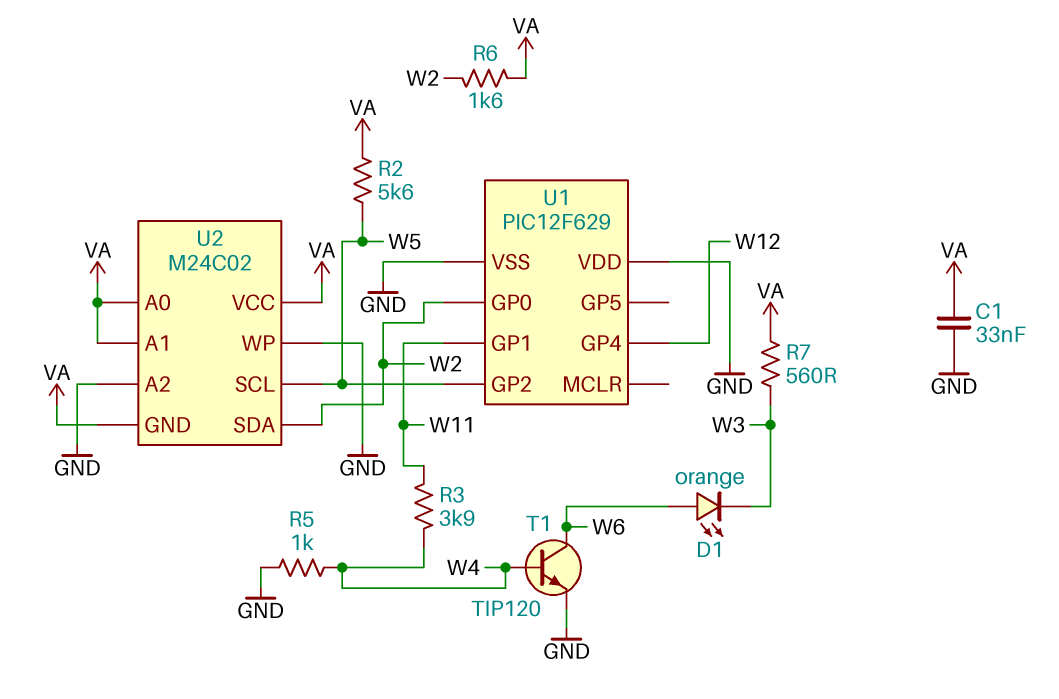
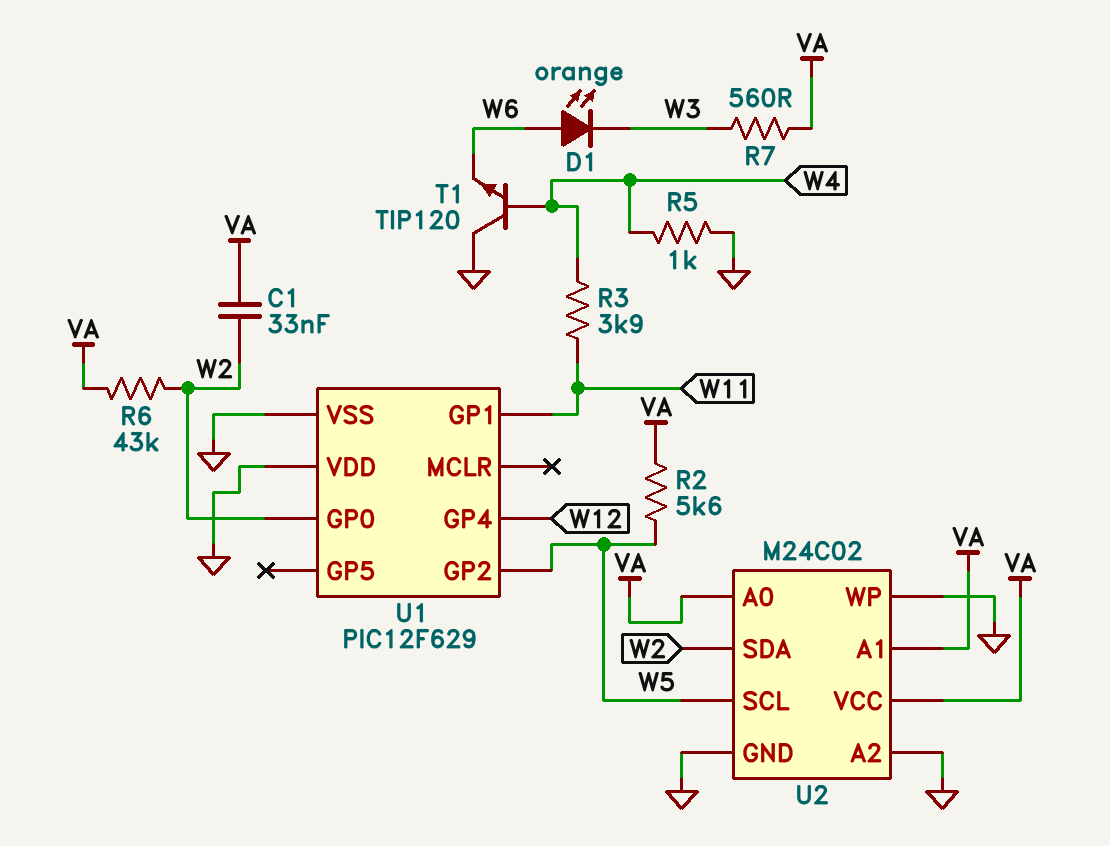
C1: 33nF (GND, VA) -> 33nF (VA, W2)
R6: 1.6k (VA, W2) -> 43k (VA, W2)
T1: NPN TIP120 (B W4, C W6, E GND) -> NPN TIP120 (B W4, C GND, E W6)
U2 pin GND: VA -> GND

